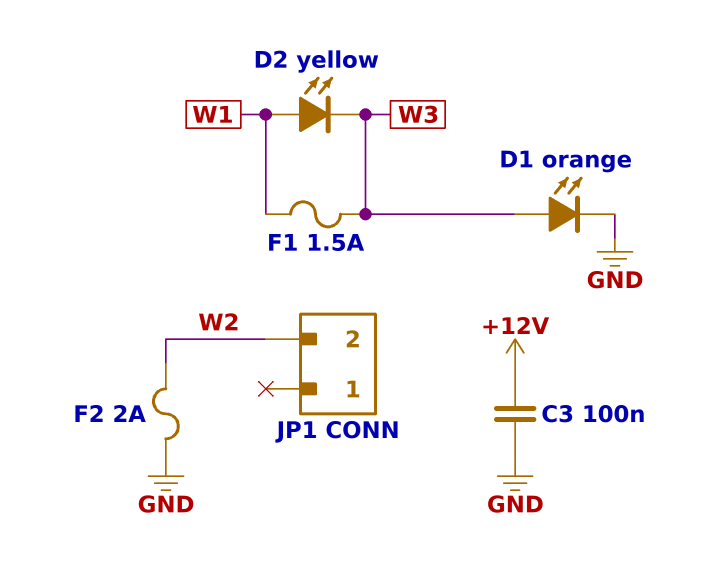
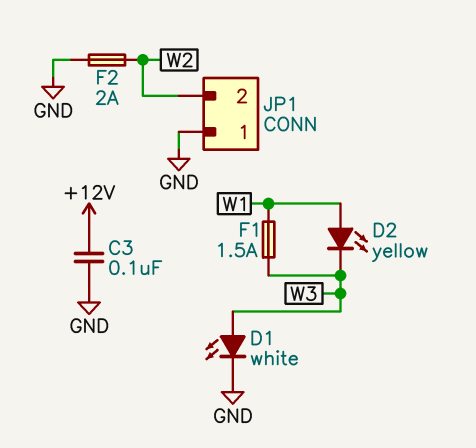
D1: LED orange (A W3, K GND) -> LED white (A W3, K GND)
JP1 pin 1: none -> GND

